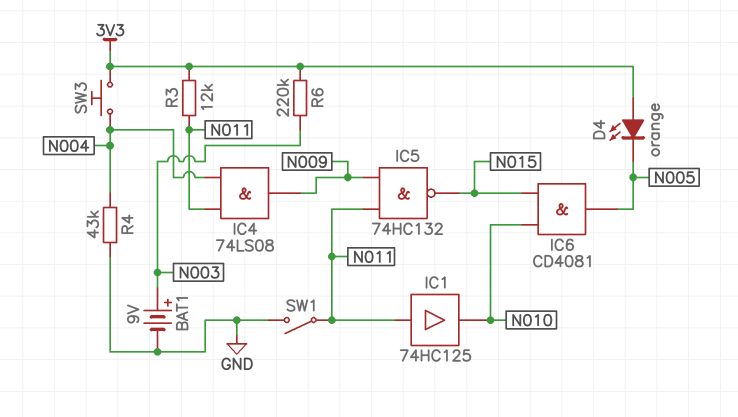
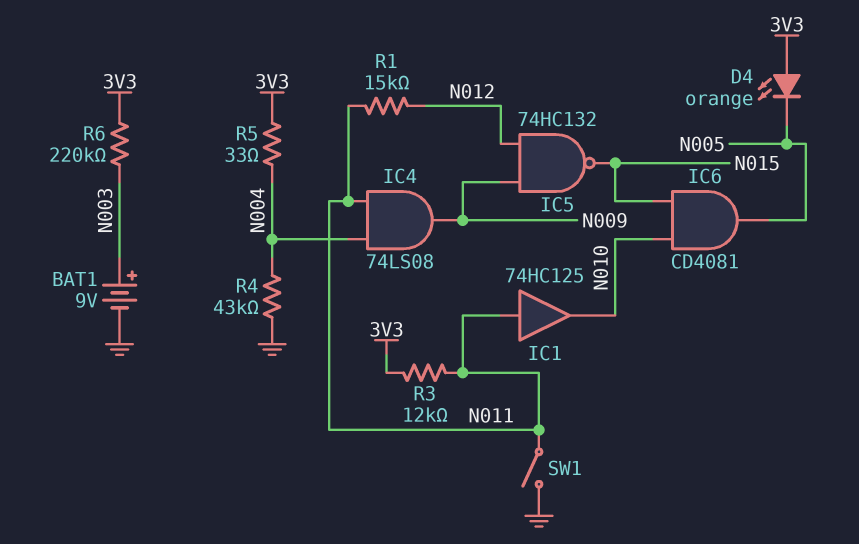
IC5: NAND 74HC132 (in N009, in N011, out N015) -> NAND 74HC132 (in N009, in N012, out N015)
R1: none -> 15k (N011, N012)
R5: none -> 33 (3V3, N004)
SW3: button (3V3, N004) -> none

